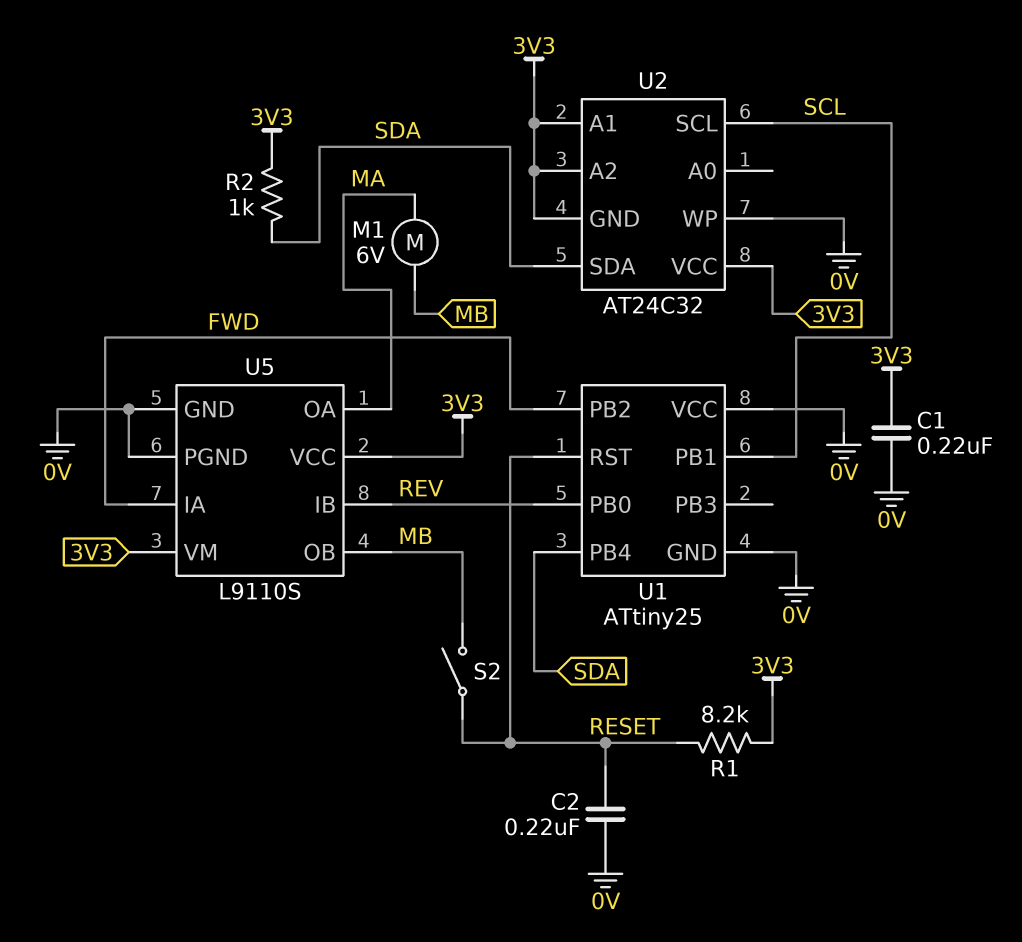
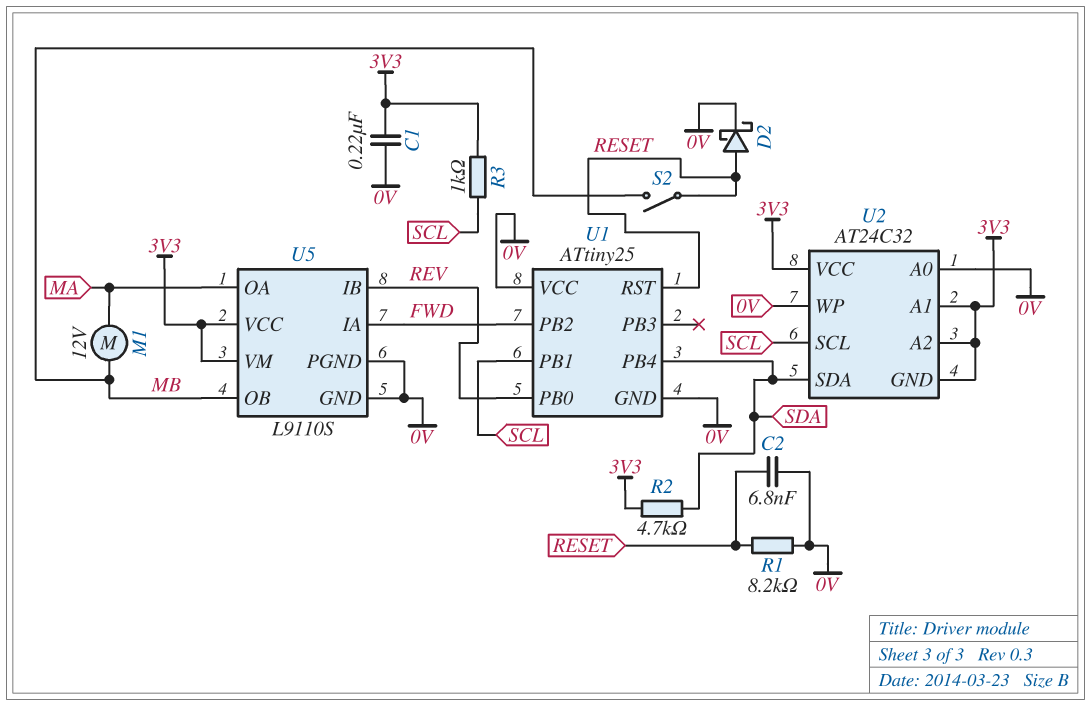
C2: 220nF (0V, RESET) -> 6.8nF (0V, RESET)
D2: none -> schottky (A RESET, K 0V)
M1: motor 6V (MA, MB) -> motor 12V (MA, MB)
R1: 8.2k (3V3, RESET) -> 8.2k (0V, RESET)
R2: 1k (3V3, SDA) -> 4.7k (3V3, SDA)
R3: none -> 1k (3V3, SCL)
U2 pin A0: none -> 0V

